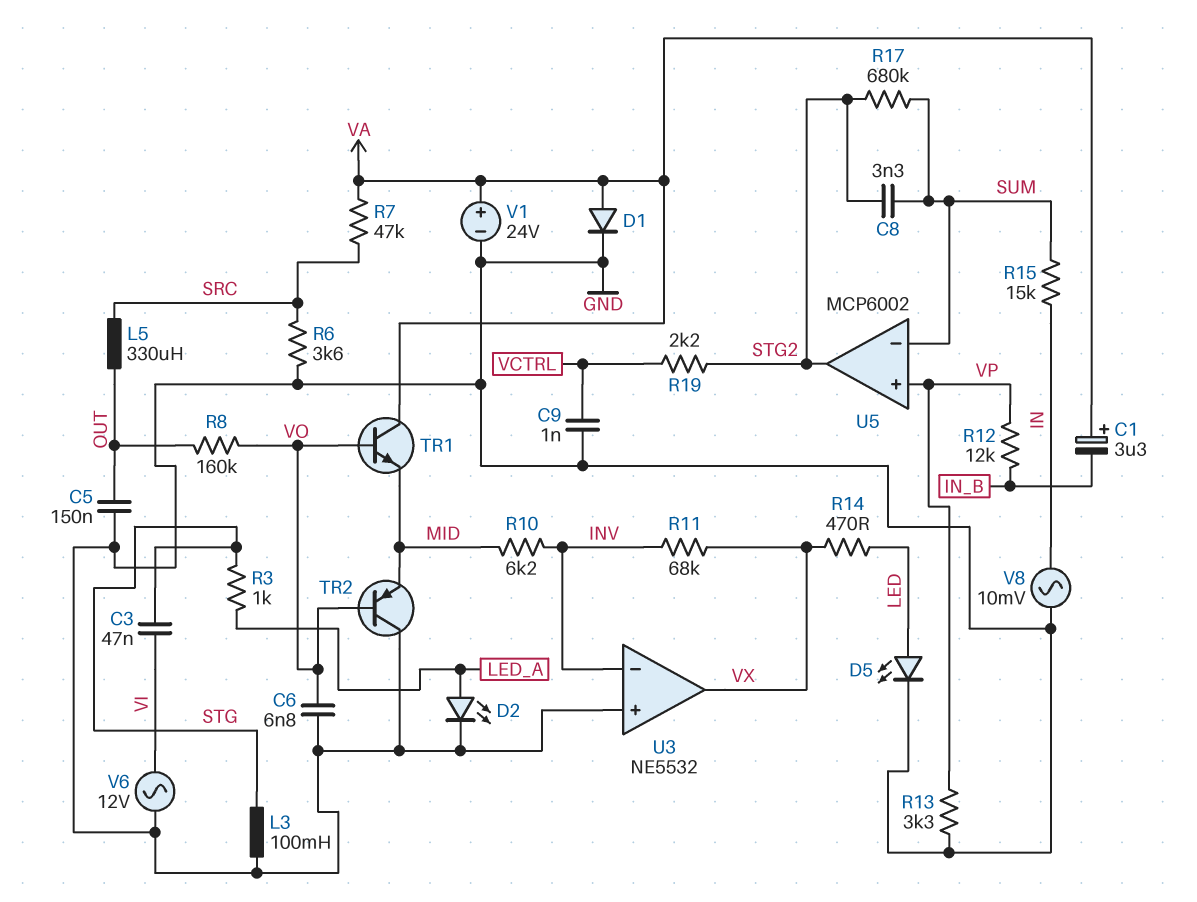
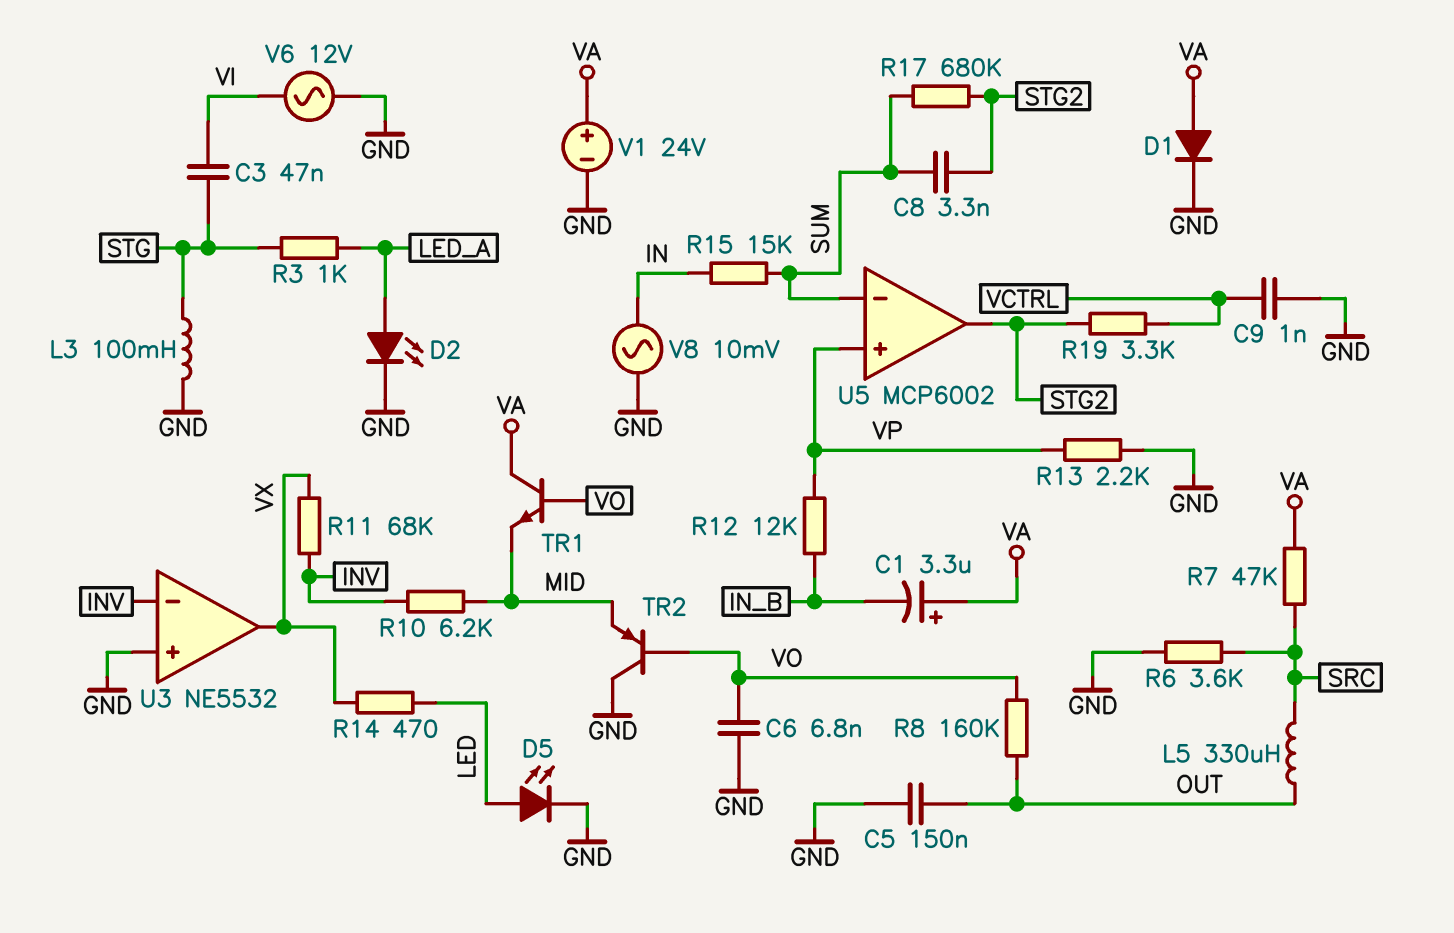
R13: 3.3k (GND, VP) -> 2.2k (GND, VP)
R19: 2.2k (STG2, VCTRL) -> 3.3k (STG2, VCTRL)

